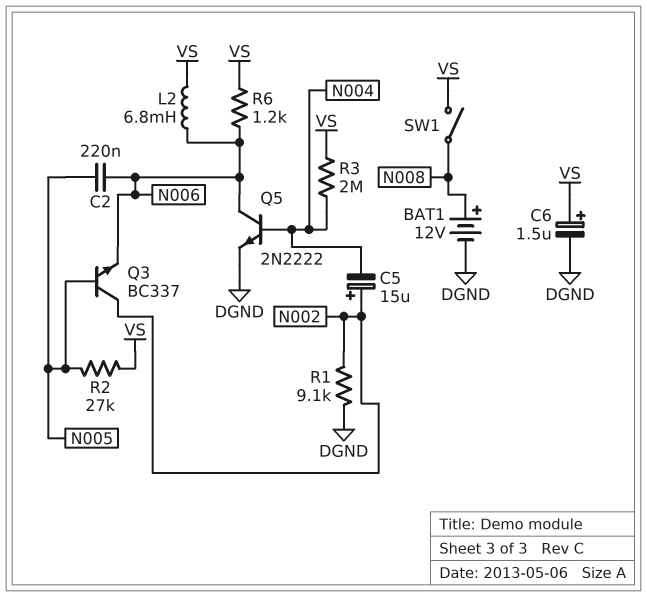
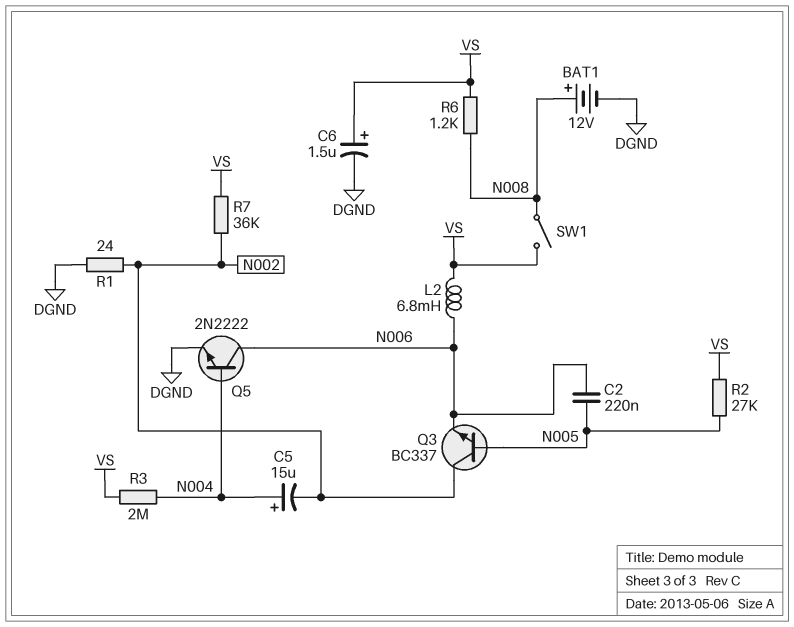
C5: 15uF (plus N002, minus N004) -> 15uF (plus N004, minus N002)
R1: 9.1k (DGND, N002) -> 24 (DGND, N002)
R6: 1.2k (N006, VS) -> 1.2k (N008, VS)
R7: none -> 36k (N002, VS)

